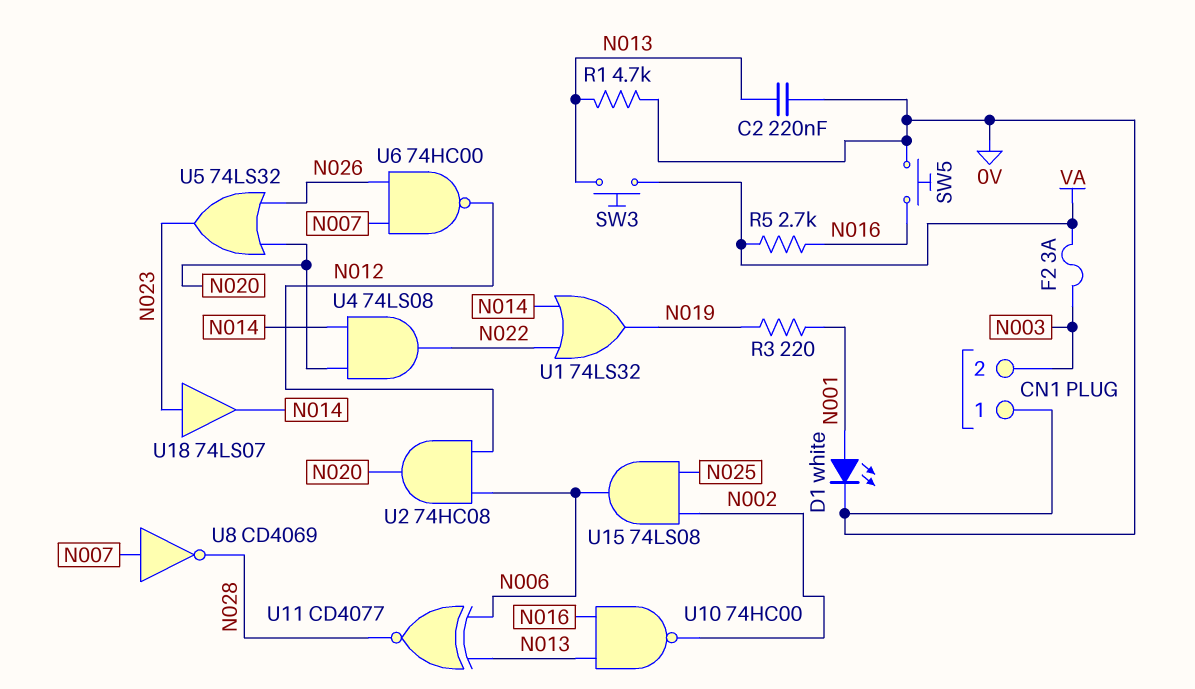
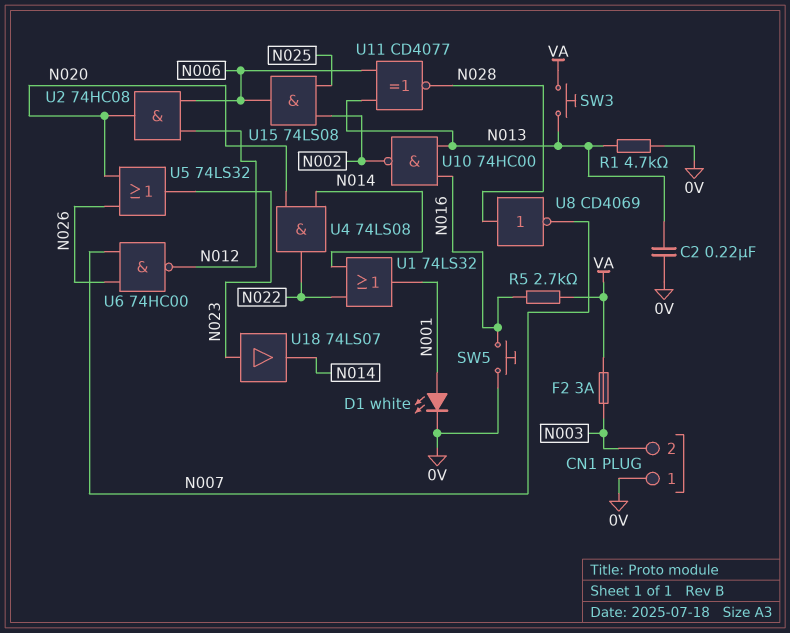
R3: 220 (N001, N019) -> none
U1: OR 74LS32 (in N014, in N022, out N019) -> OR 74LS32 (in N014, in N022, out N001)
U8: NOT CD4069 (in N007, out N028) -> NOT CD4069 (in N028, out N007)

